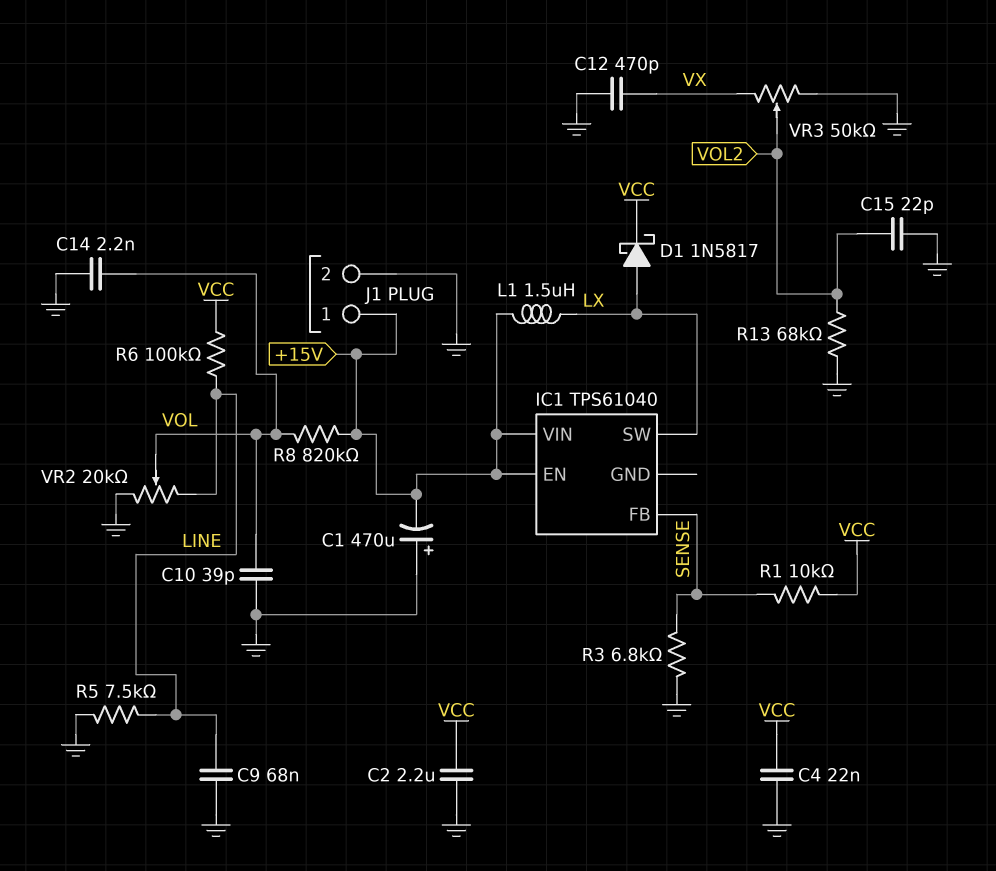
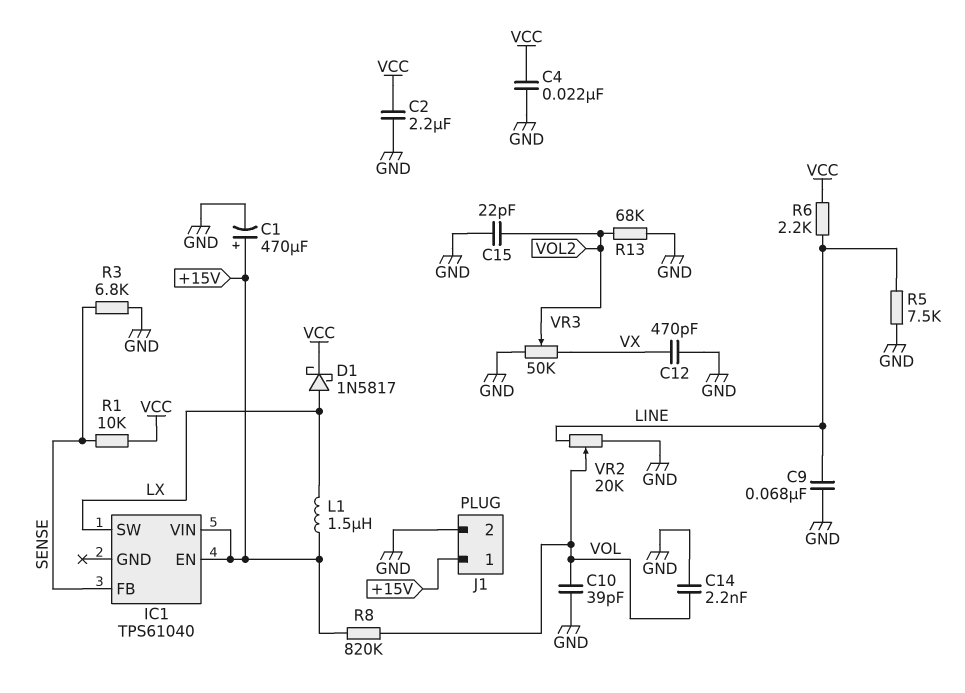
C1: 470uF (plus GND, minus +15V) -> 470uF (plus +15V, minus GND)
R6: 100k (LINE, VCC) -> 2.2k (LINE, VCC)

